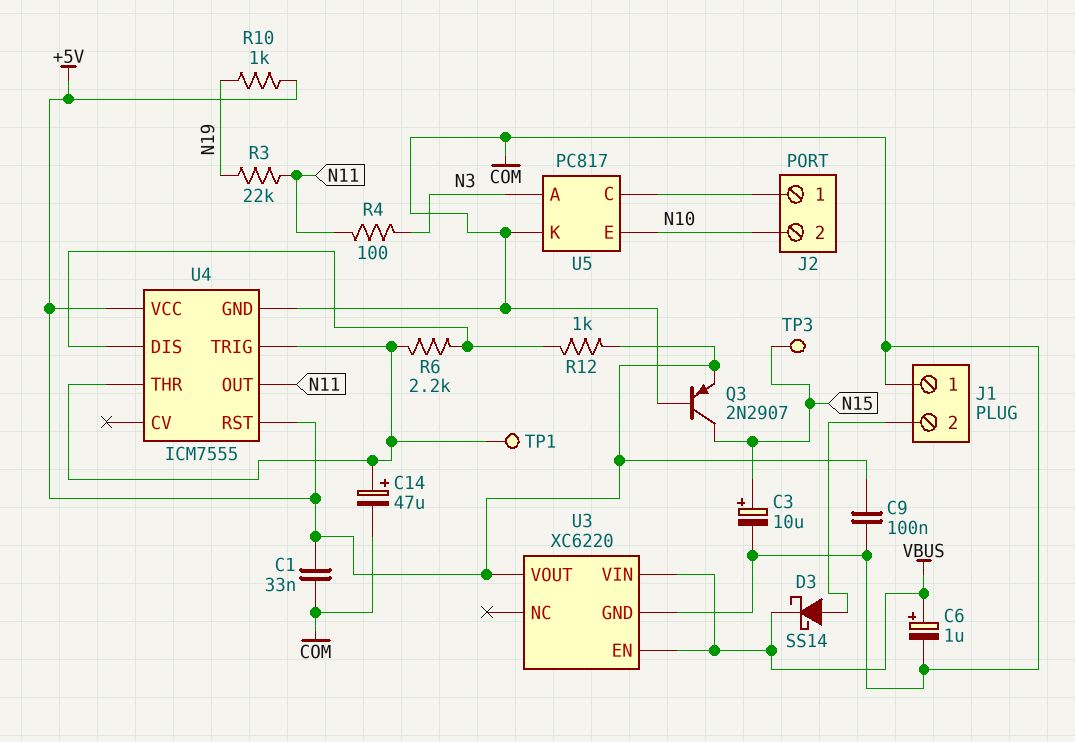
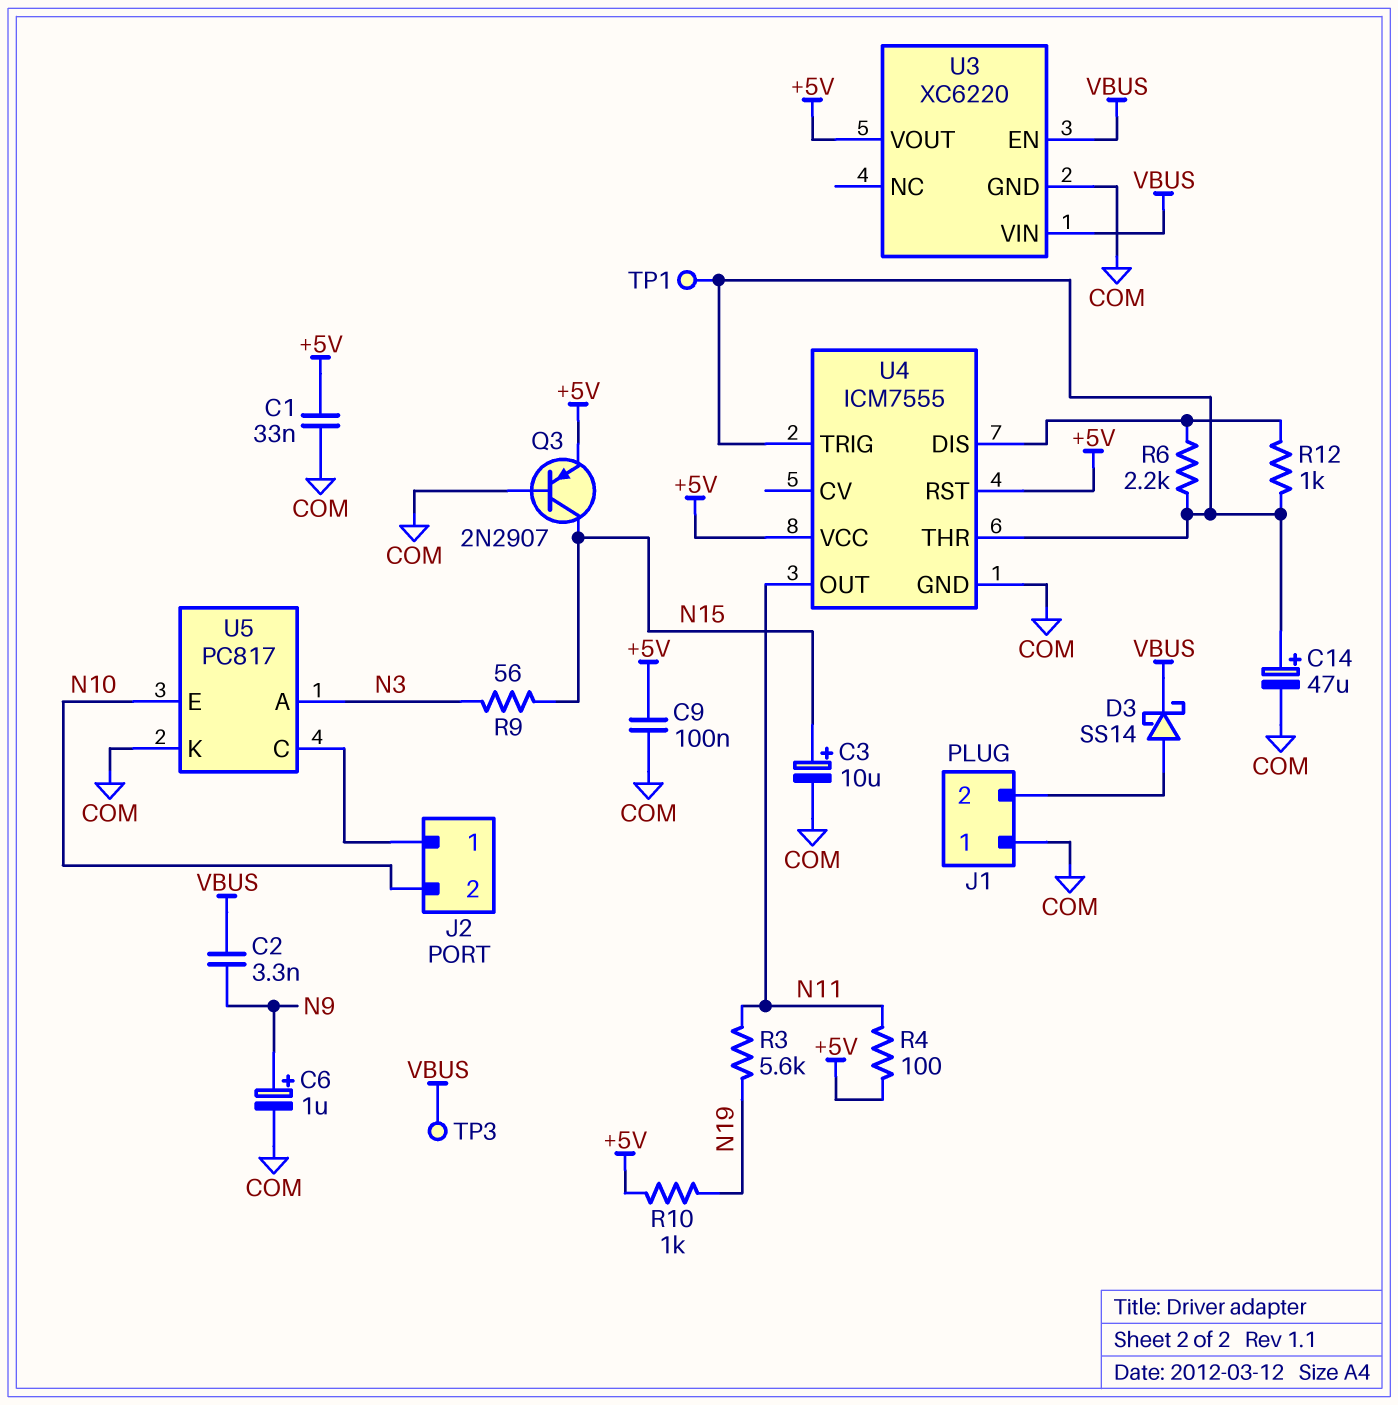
C2: none -> 3.3nF (N9, VBUS)
C6: 1uF (plus VBUS, minus COM) -> 1uF (plus N9, minus COM)
R3: 22k (N11, N19) -> 5.6k (N11, N19)
R4: 100 (N3, N11) -> 100 (+5V, N11)
R9: none -> 56 (N3, N15)
R12: 1k (+5V, U4/DIS) -> 1k (U4/DIS, U4/THR)
TP3: test point (N15) -> test point (VBUS)

